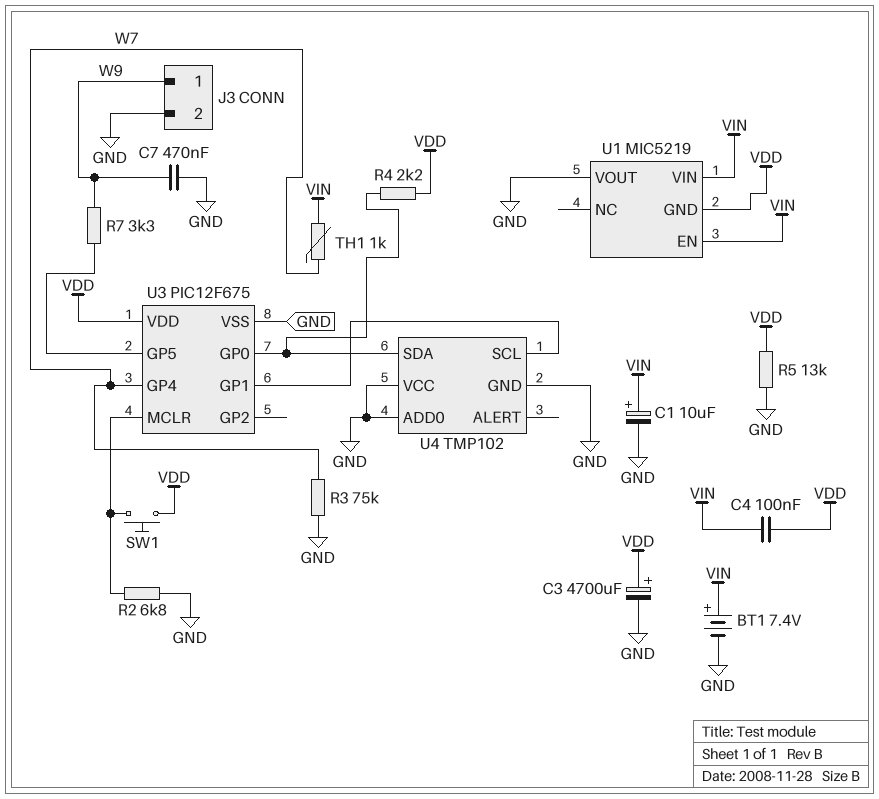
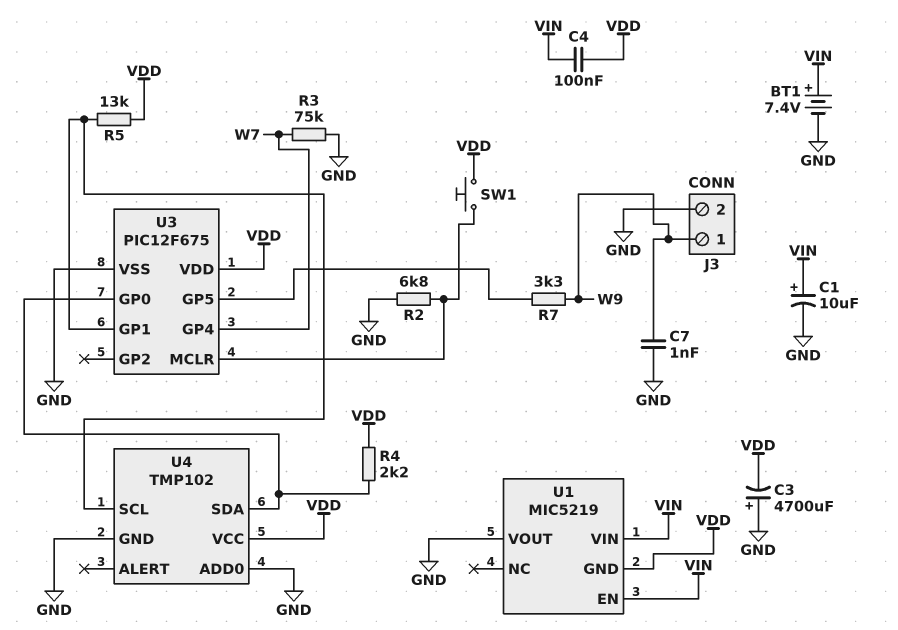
C3: 4700uF (plus VDD, minus GND) -> 4700uF (plus GND, minus VDD)
C7: 470nF (GND, W9) -> 1nF (GND, W9)
R5: 13k (GND, VDD) -> 13k (U3/GP1, VDD)
TH1: 1k (VIN, W7) -> none
U4 pin VCC: GND -> VDD

